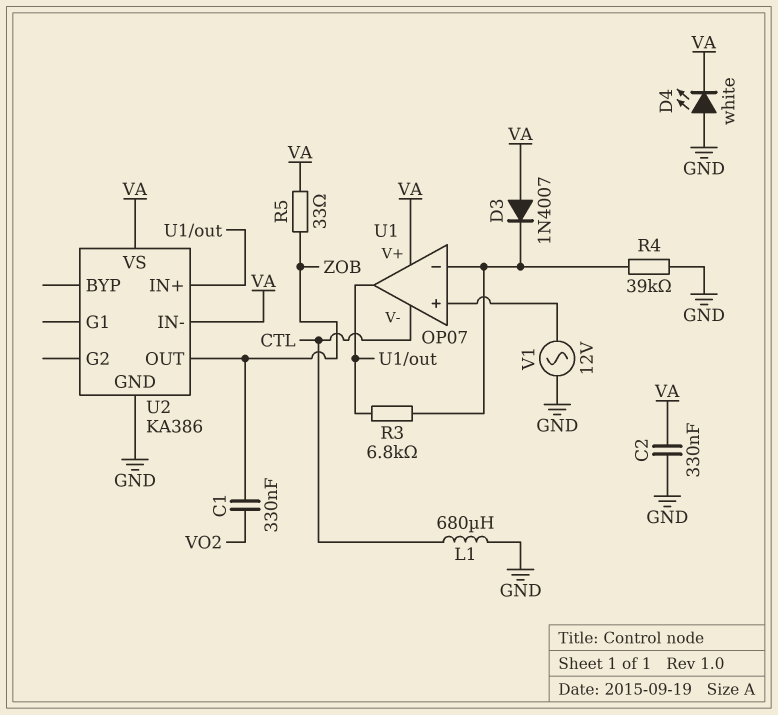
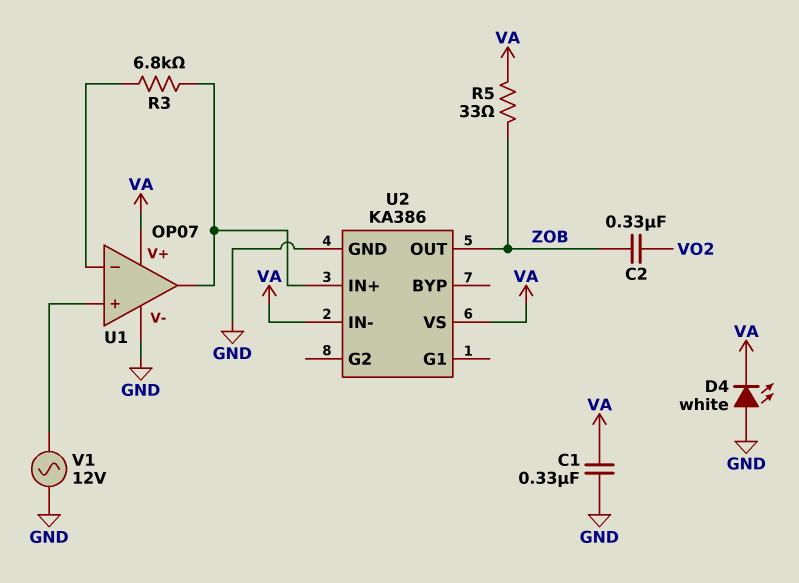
C1: 330nF (VO2, ZOB) -> 330nF (GND, VA)
C2: 330nF (GND, VA) -> 330nF (VO2, ZOB)
D3: diode 1N4007 (A VA, K U1/in-) -> none
L1: 680uH (CTL, GND) -> none
R4: 39k (GND, U1/in-) -> none
U1 pin V-: CTL -> GND

